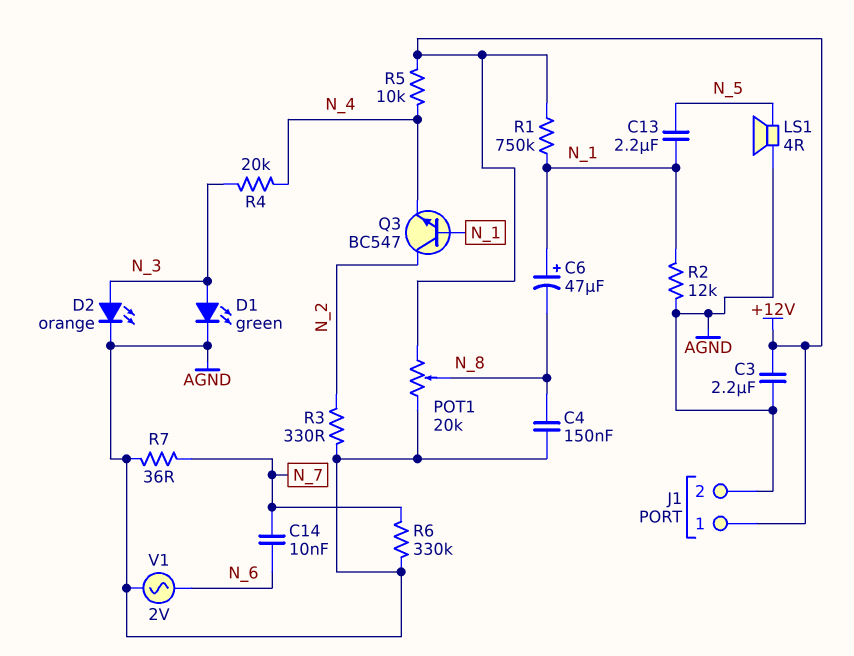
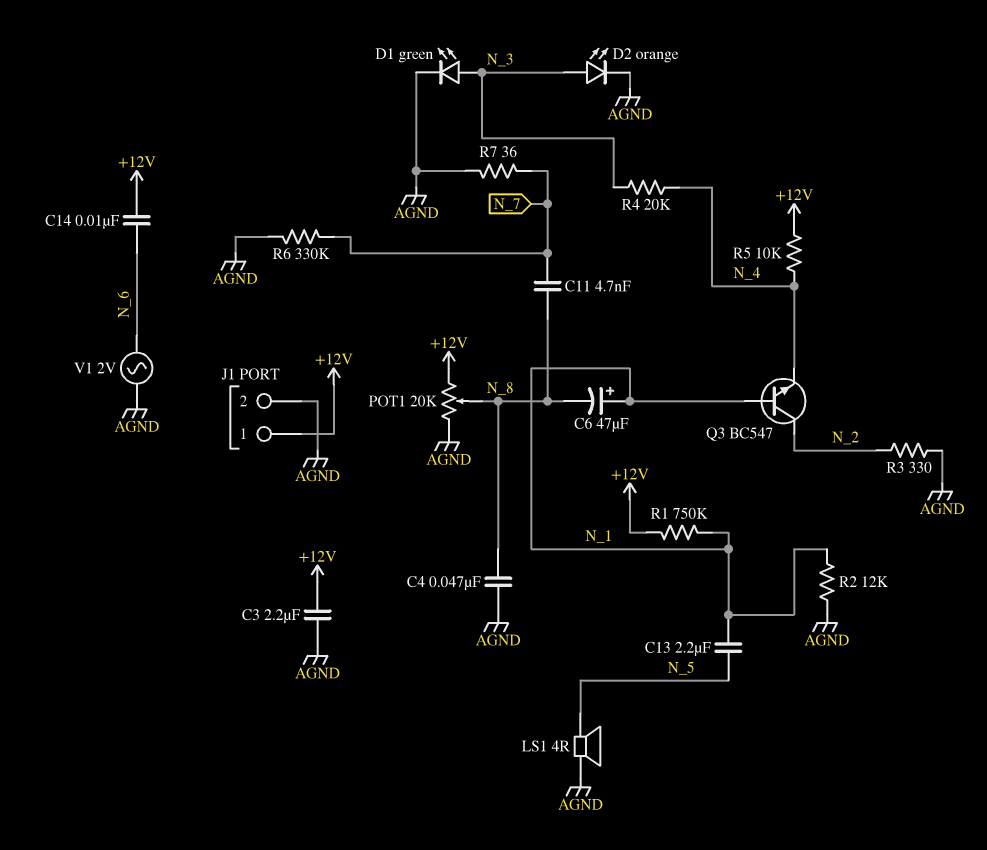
C4: 150nF (AGND, N_8) -> 47nF (AGND, N_8)
C11: none -> 4.7nF (N_7, N_8)
C14: 10nF (N_6, N_7) -> 10nF (+12V, N_6)

